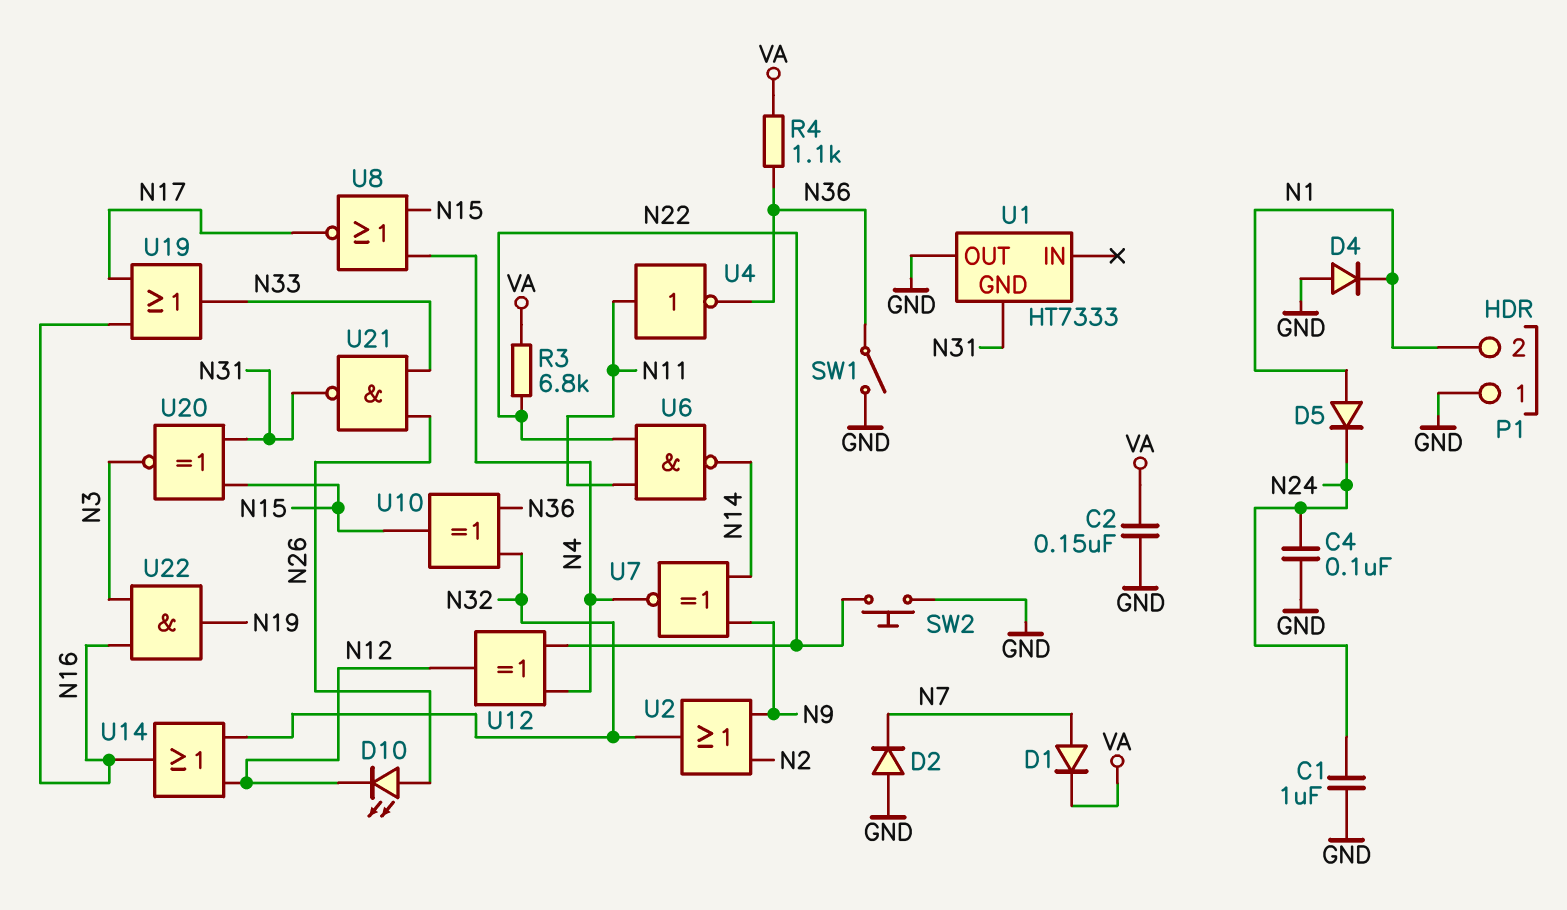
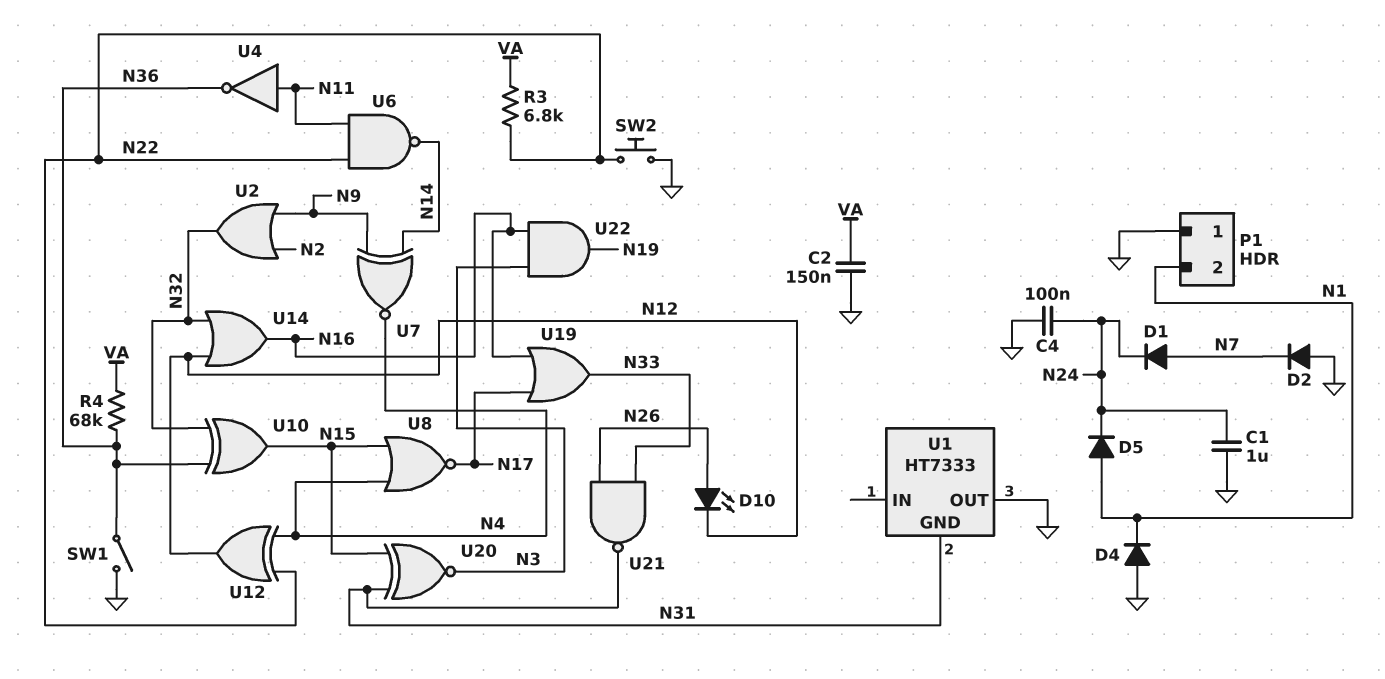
D1: diode (A N7, K VA) -> diode (A N7, K N24)
R4: 1.1k (N36, VA) -> 68k (N36, VA)

